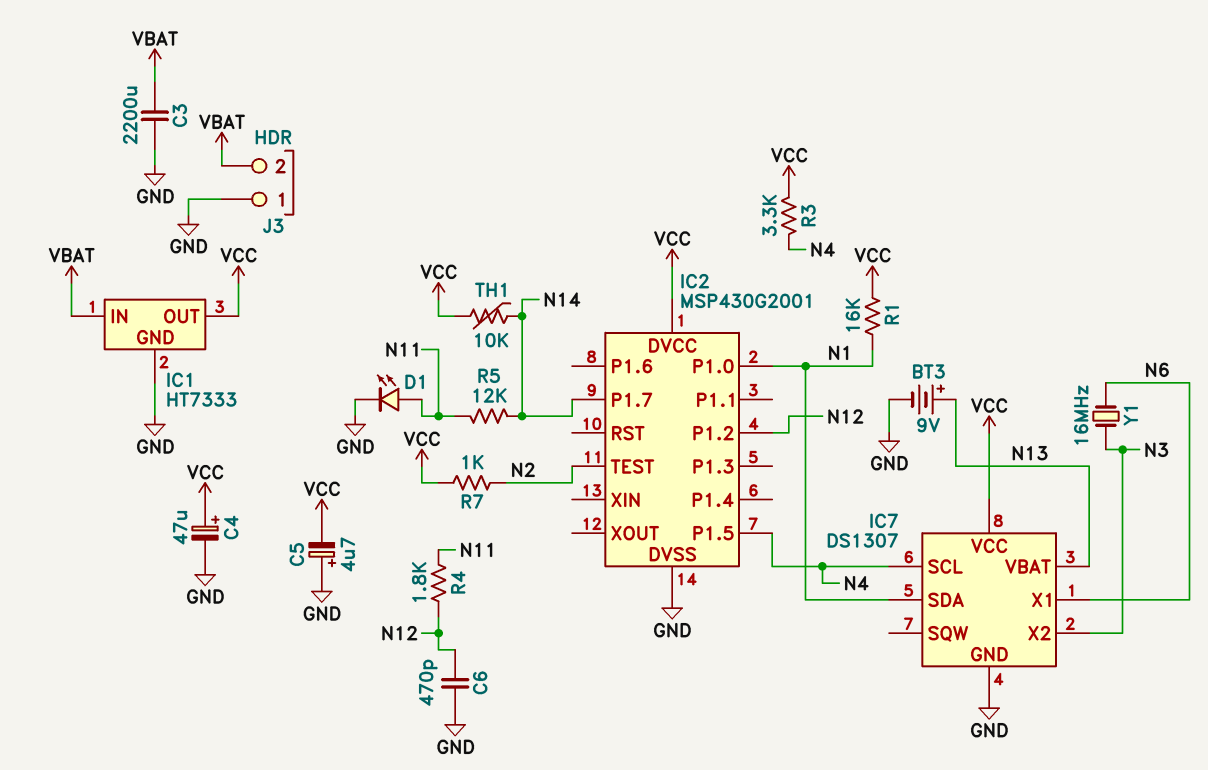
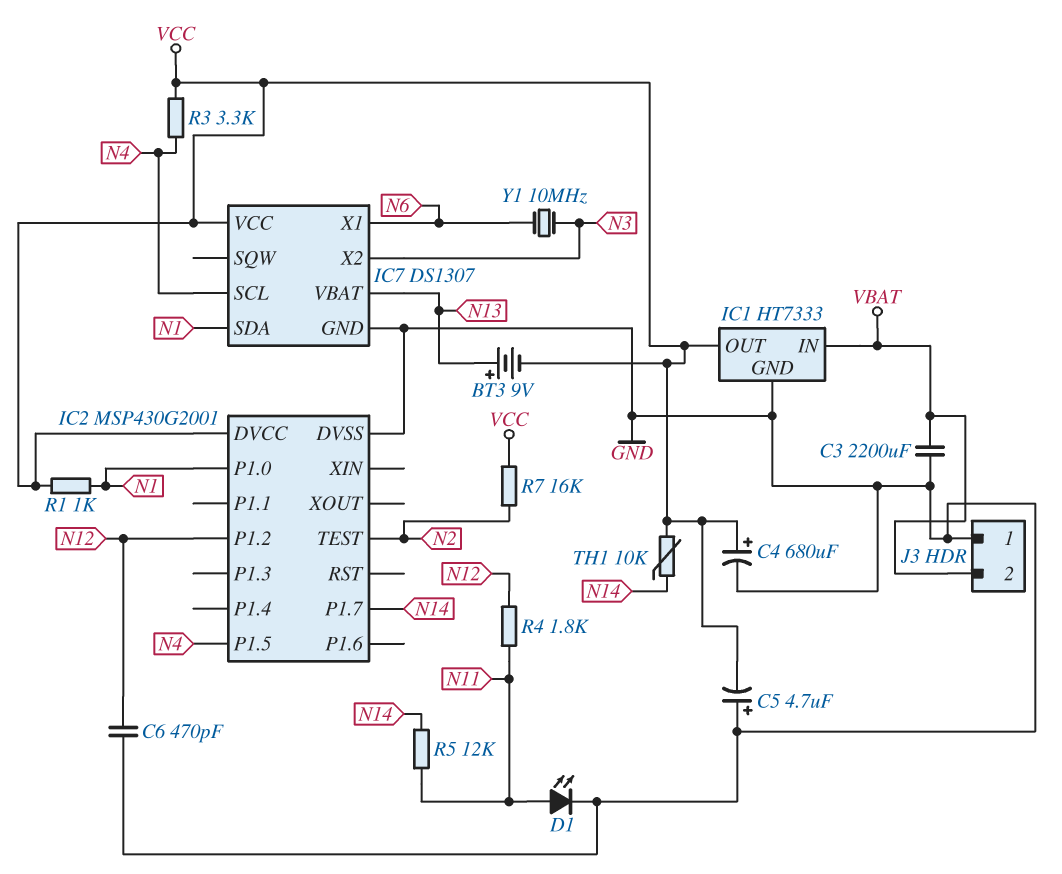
BT3: 9V (plus N13, minus GND) -> 9V (plus N13, minus VCC)
C4: 47uF (plus VCC, minus GND) -> 680uF (plus VCC, minus GND)
R1: 16k (N1, VCC) -> 1k (N1, VCC)
R7: 1k (N2, VCC) -> 16k (N2, VCC)
Y1: 16MHz (N3, N6) -> 10MHz (N3, N6)

